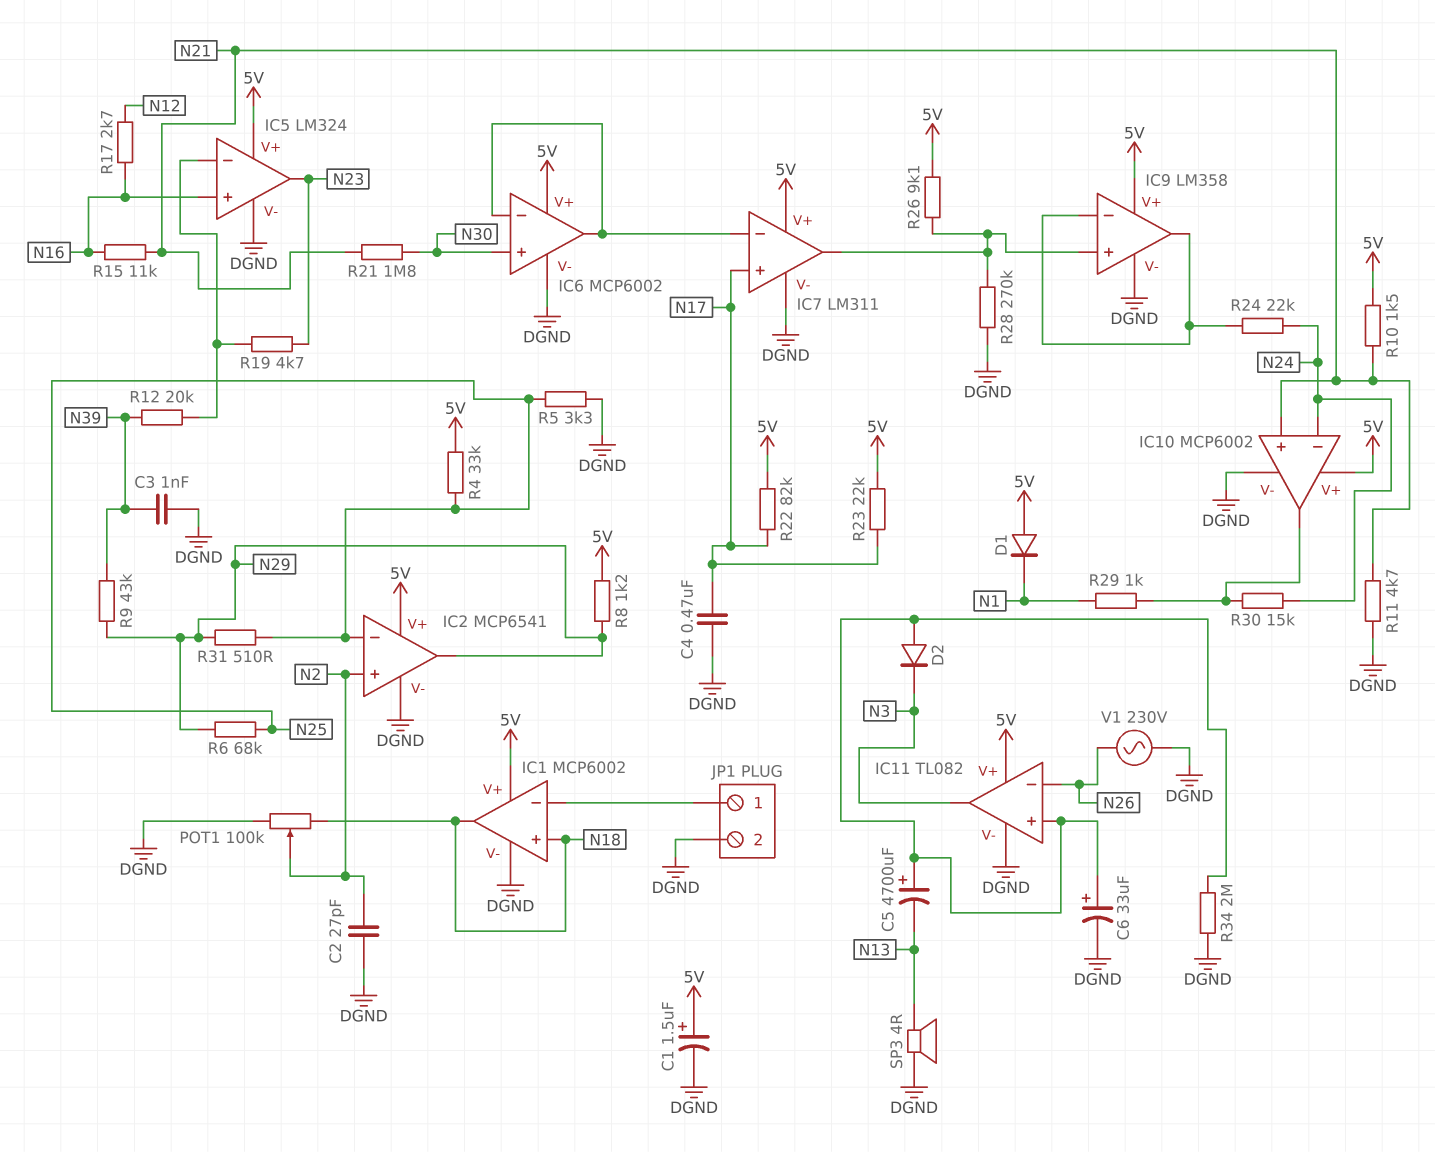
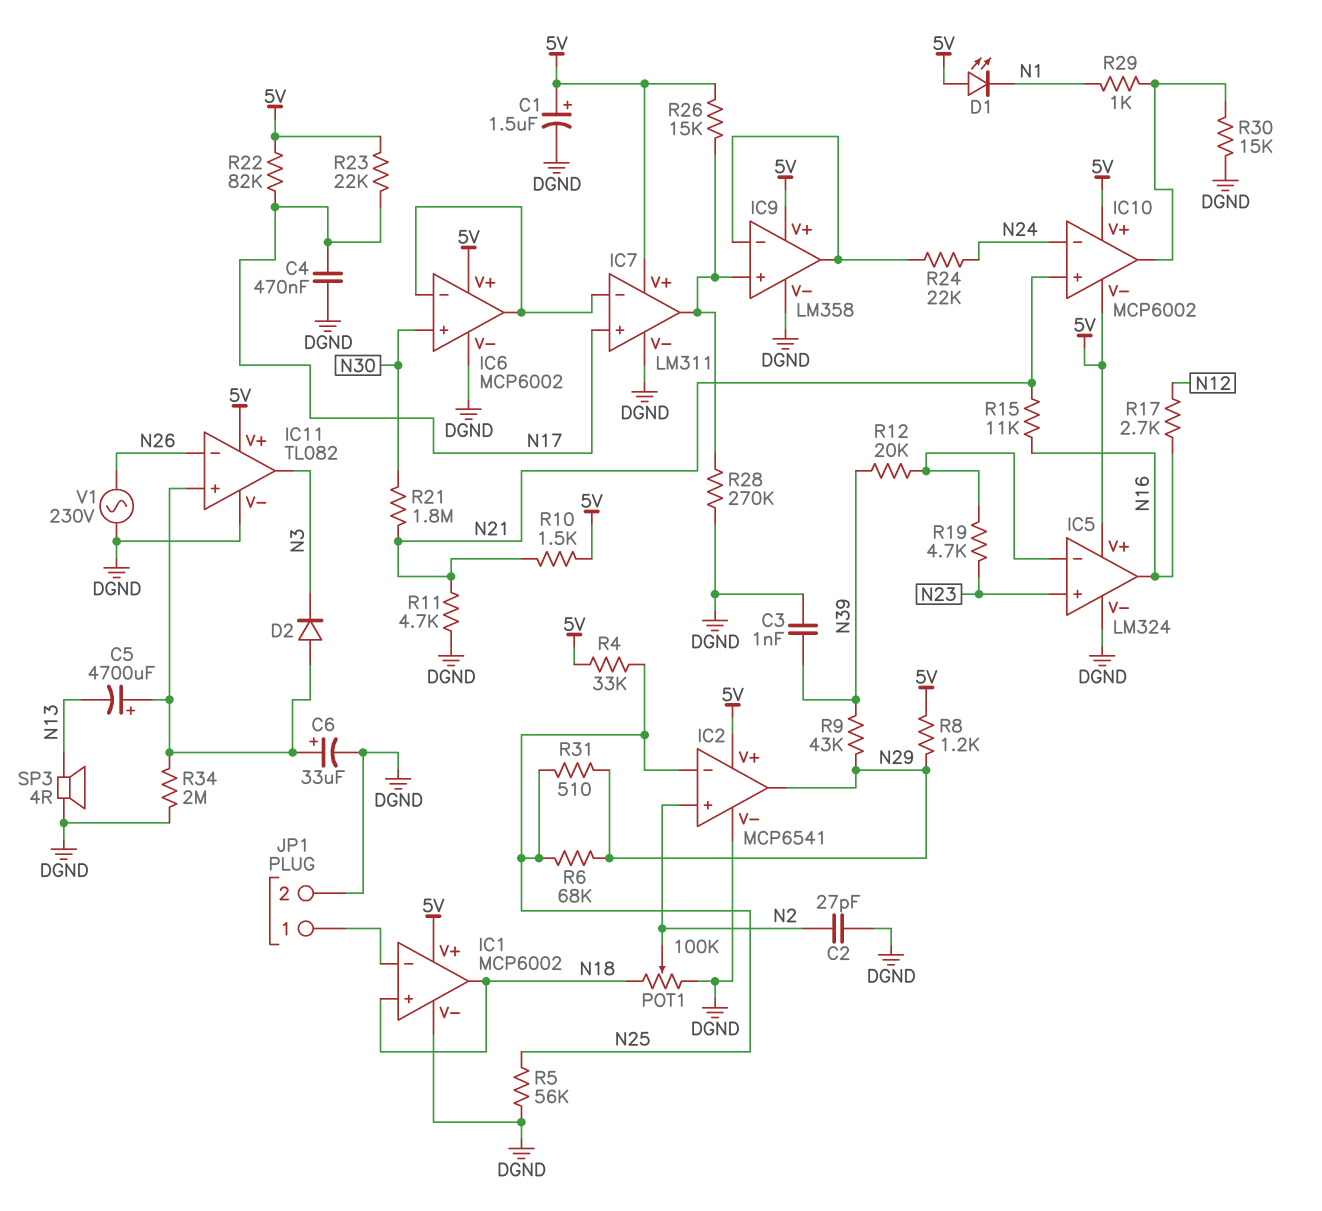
D1: diode (A 5V, K N1) -> LED (A 5V, K N1)
IC5 pin in+: N16 -> N23
IC5 pin out: N23 -> N16
IC10 pin V-: DGND -> 5V
R5: 3.3k (DGND, N25) -> 56k (DGND, N25)
R26: 9.1k (5V, IC7/out) -> 15k (5V, IC7/out)
R30: 15k (IC10/out, N24) -> 15k (DGND, IC10/out)

